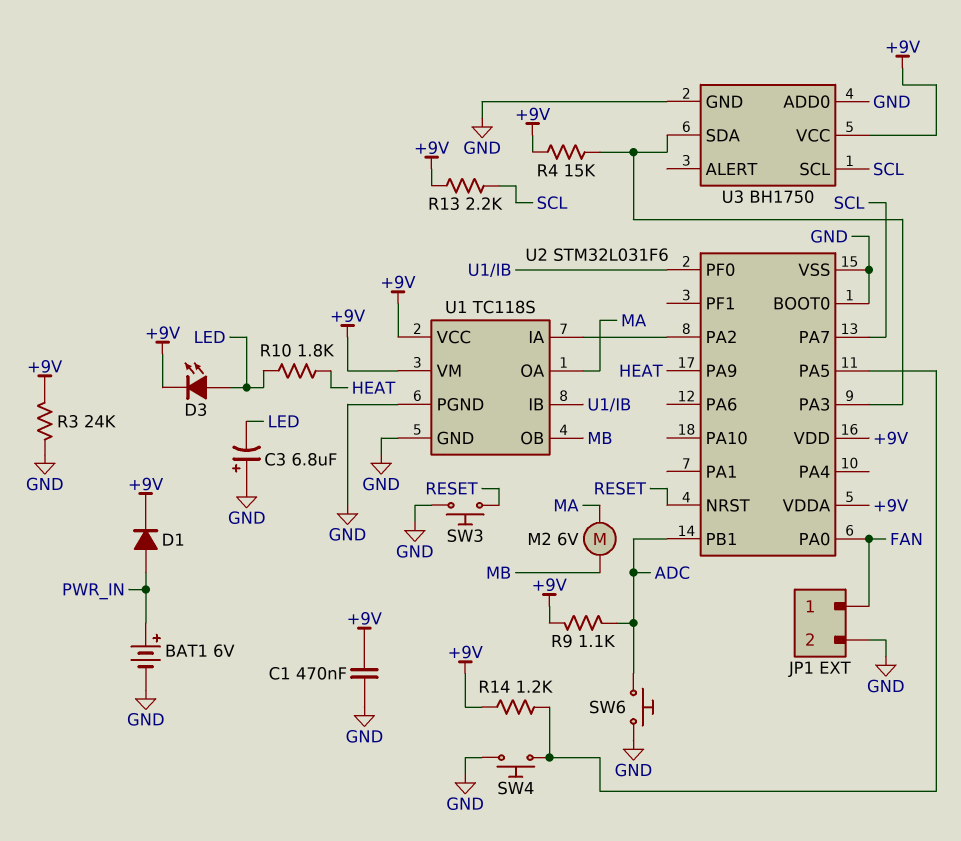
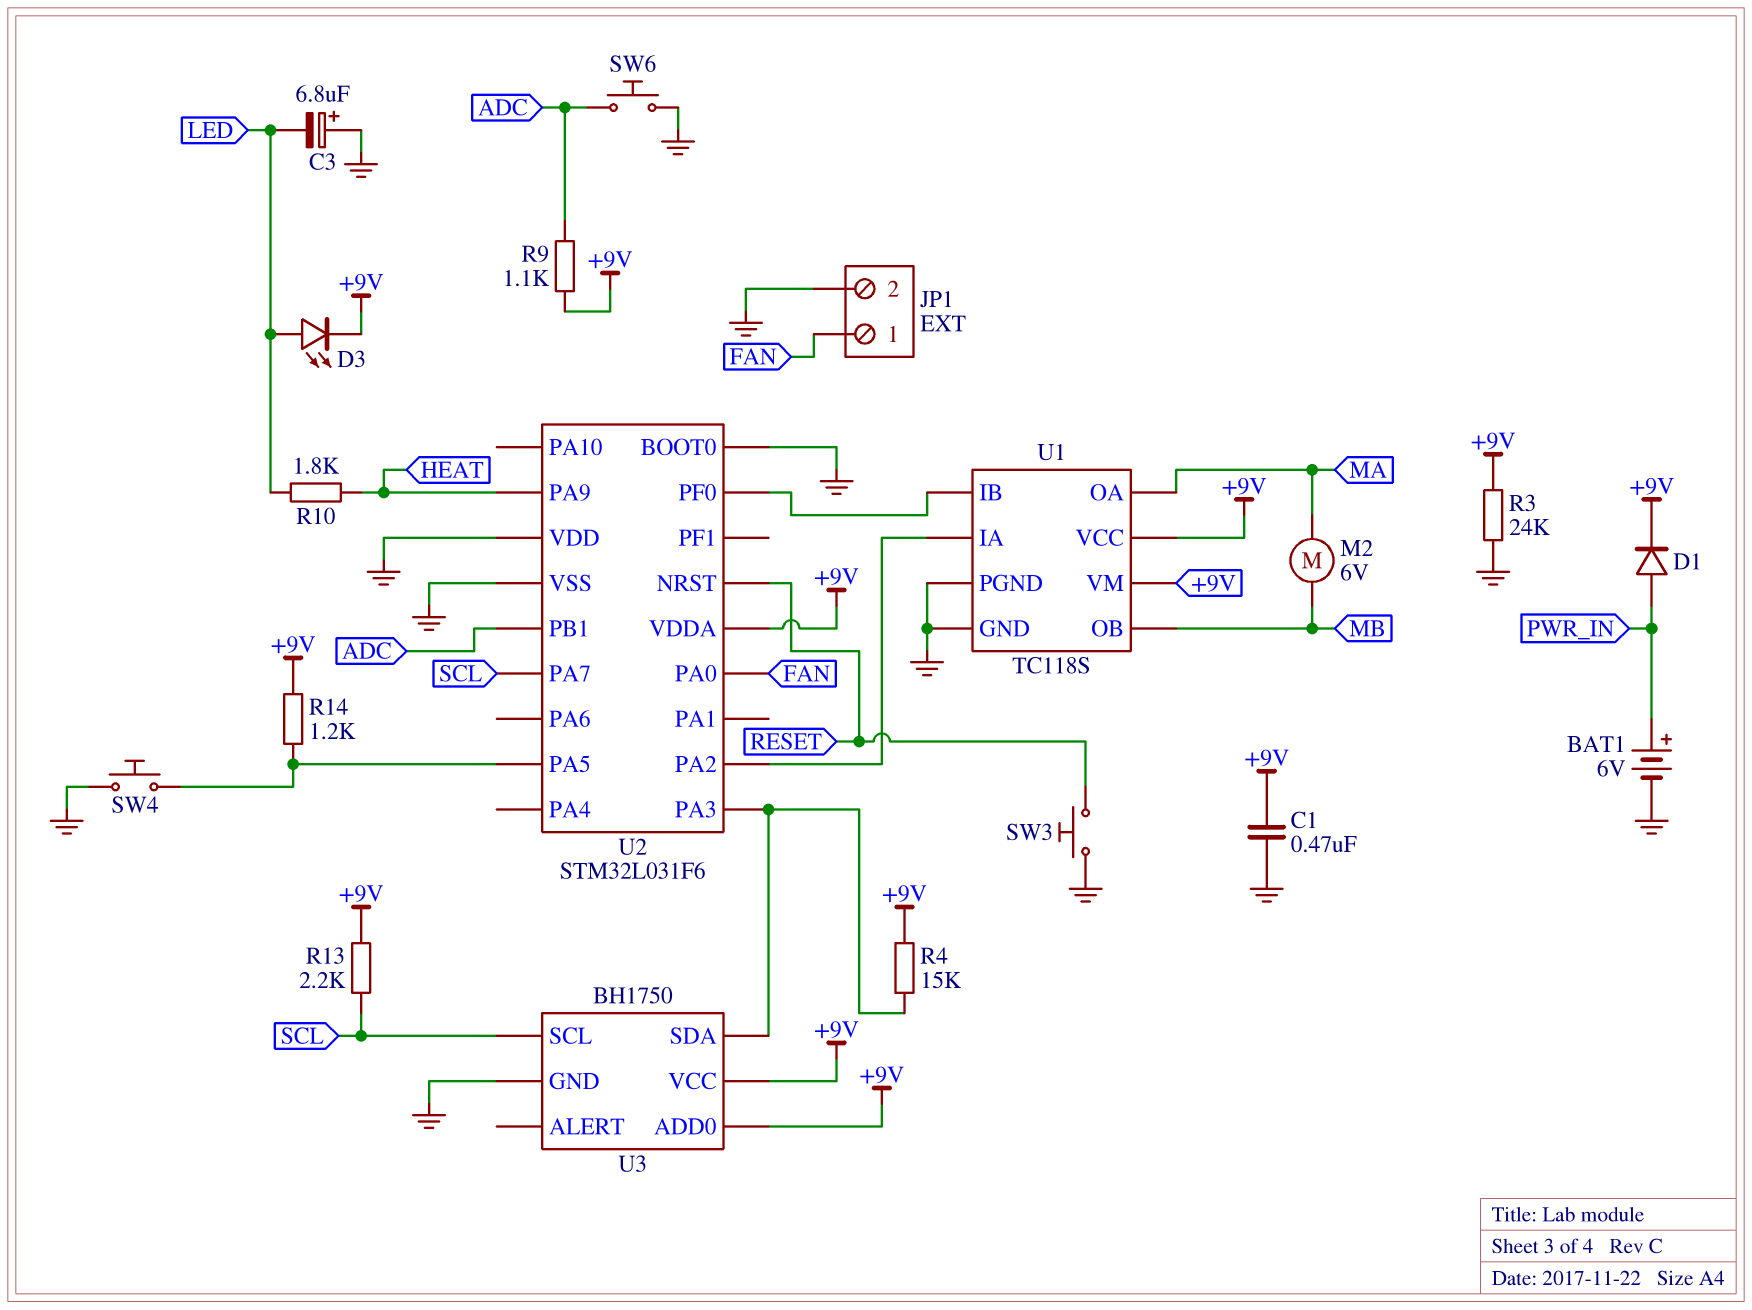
U2 pin VDD: +9V -> GND
U3 pin ADD0: GND -> +9V

